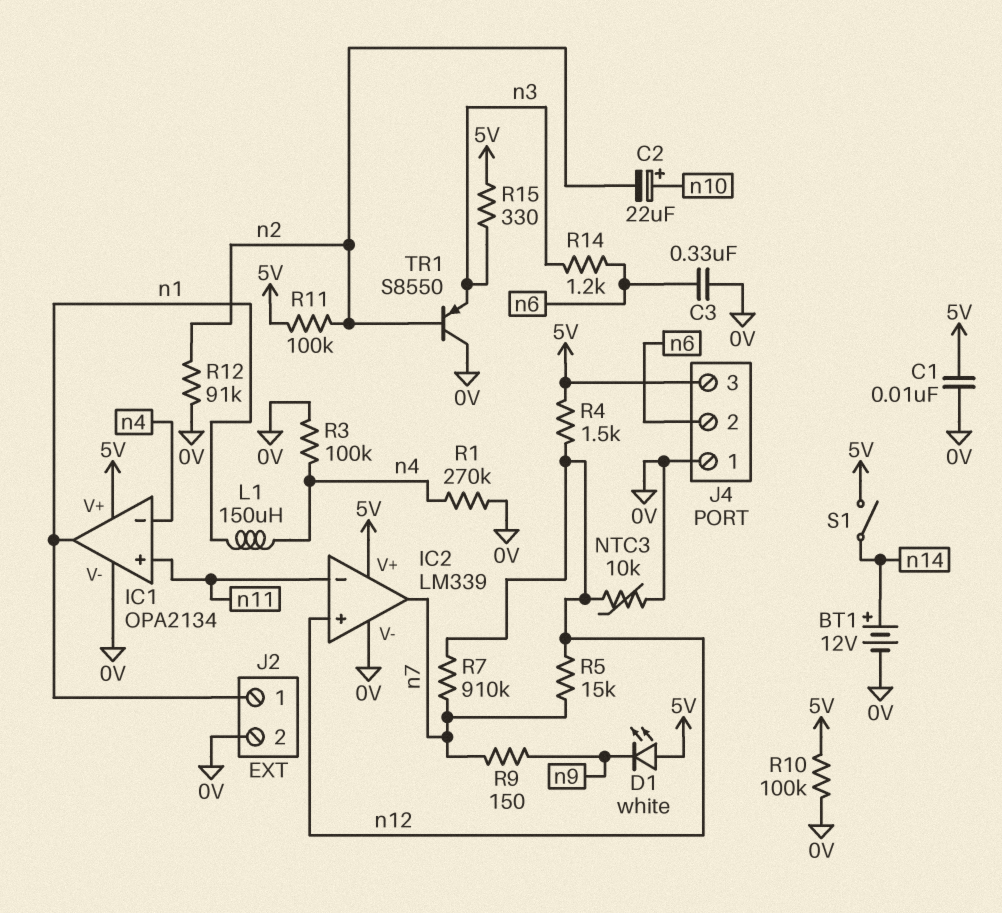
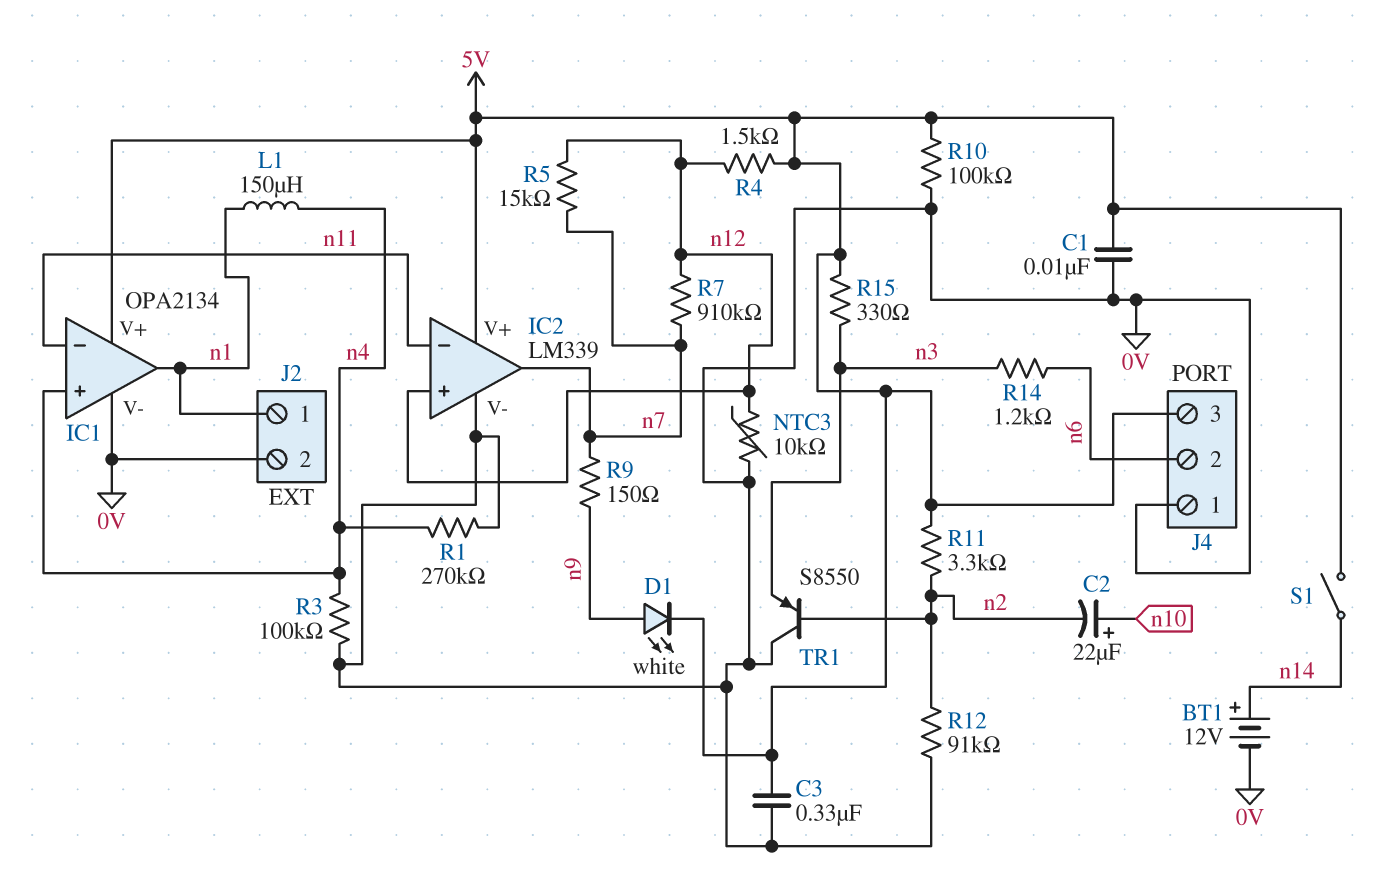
C3: 330nF (0V, n6) -> 330nF (0V, 5V)
D1: LED white (A 5V, K n9) -> LED white (A n9, K 5V)
IC1 pin in+: n11 -> n4
IC1 pin in-: n4 -> n11
R11: 100k (5V, n2) -> 3.3k (5V, n2)

